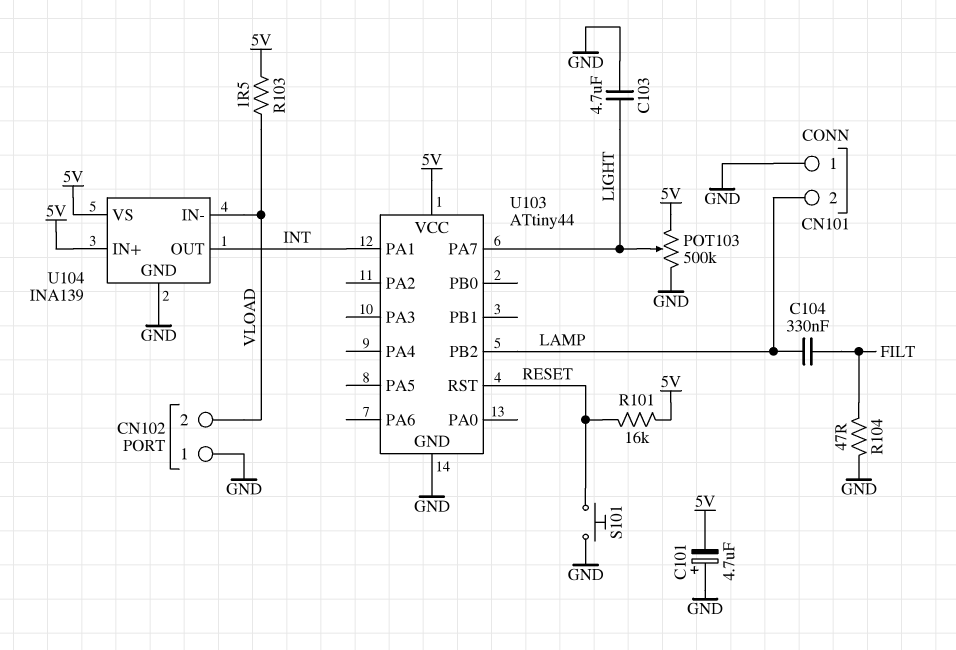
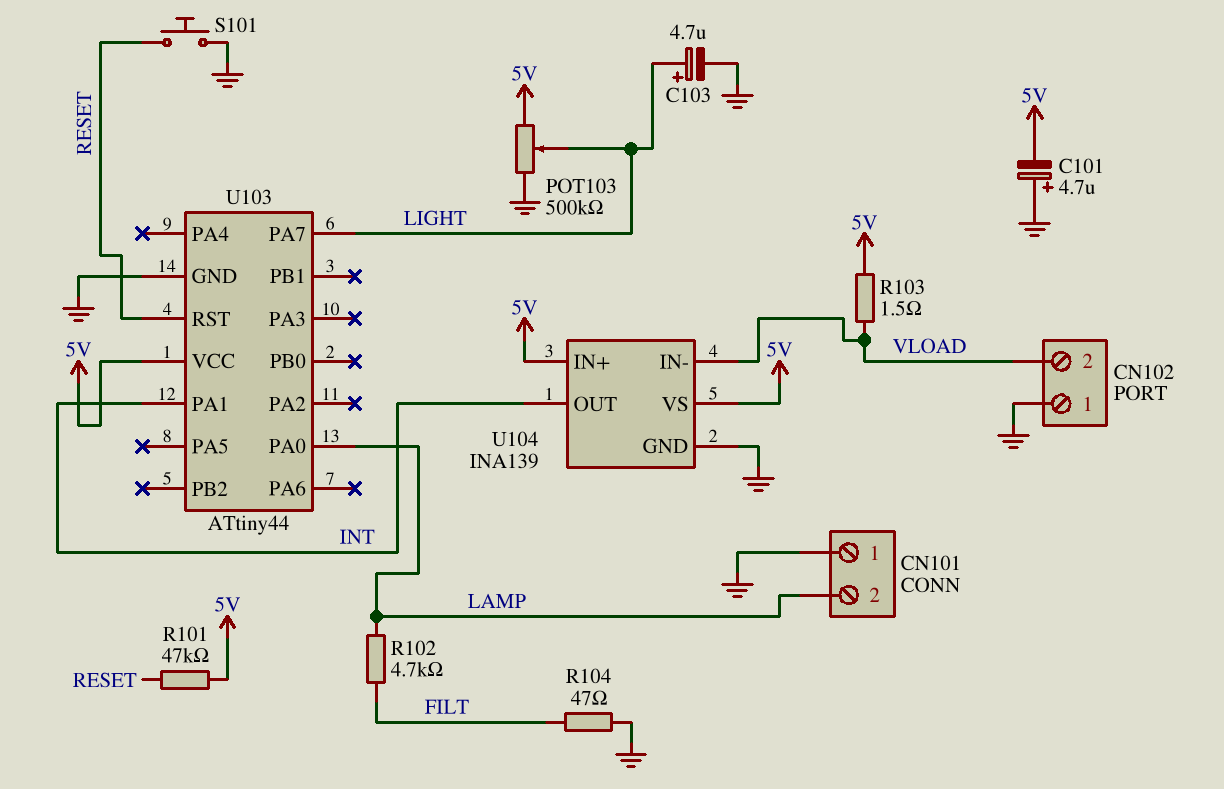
C103: 4.7uF (GND, LIGHT) -> 4.7uF (plus LIGHT, minus GND)
C104: 330nF (FILT, LAMP) -> none
R101: 16k (5V, RESET) -> 47k (5V, RESET)
R102: none -> 4.7k (FILT, LAMP)
U103 pin PA0: none -> LAMP
U103 pin PB2: LAMP -> none

